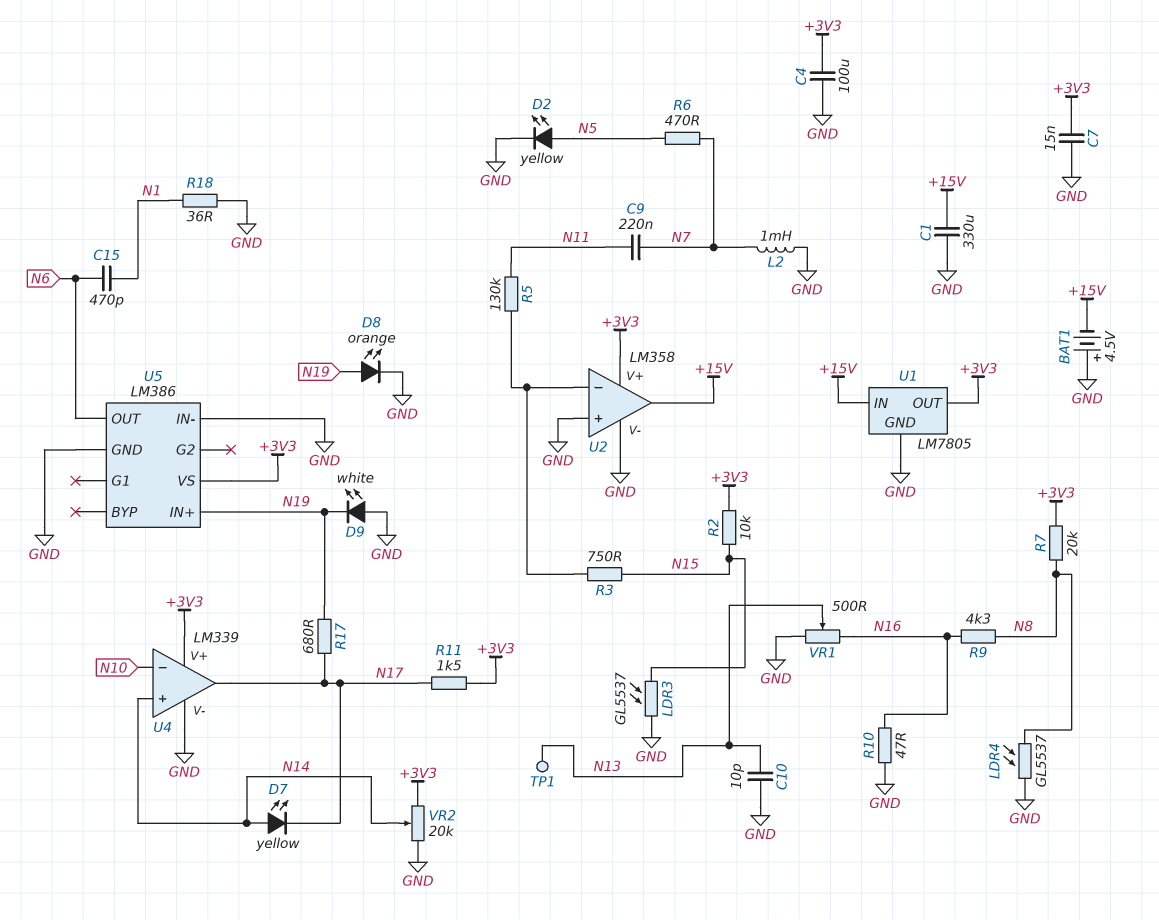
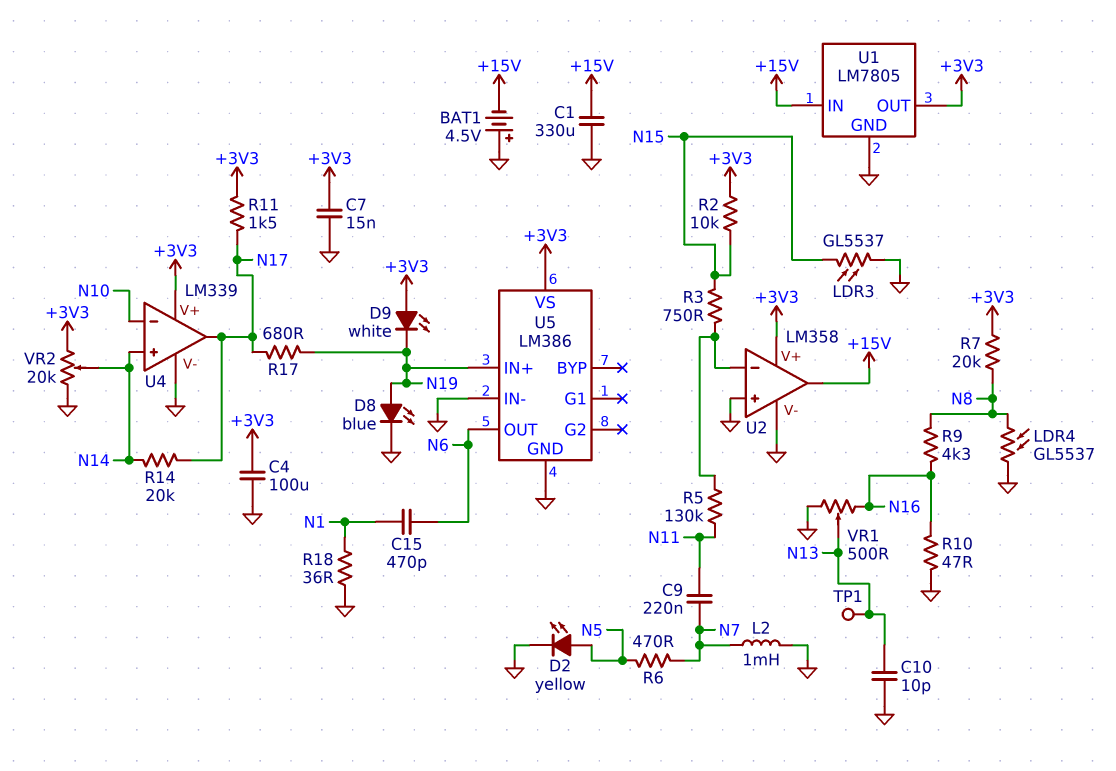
D7: LED yellow (A N14, K N17) -> none
D8: LED orange (A N19, K GND) -> LED blue (A N19, K GND)
D9: LED white (A GND, K N19) -> LED white (A +3V3, K N19)
R14: none -> 20k (N14, N17)

